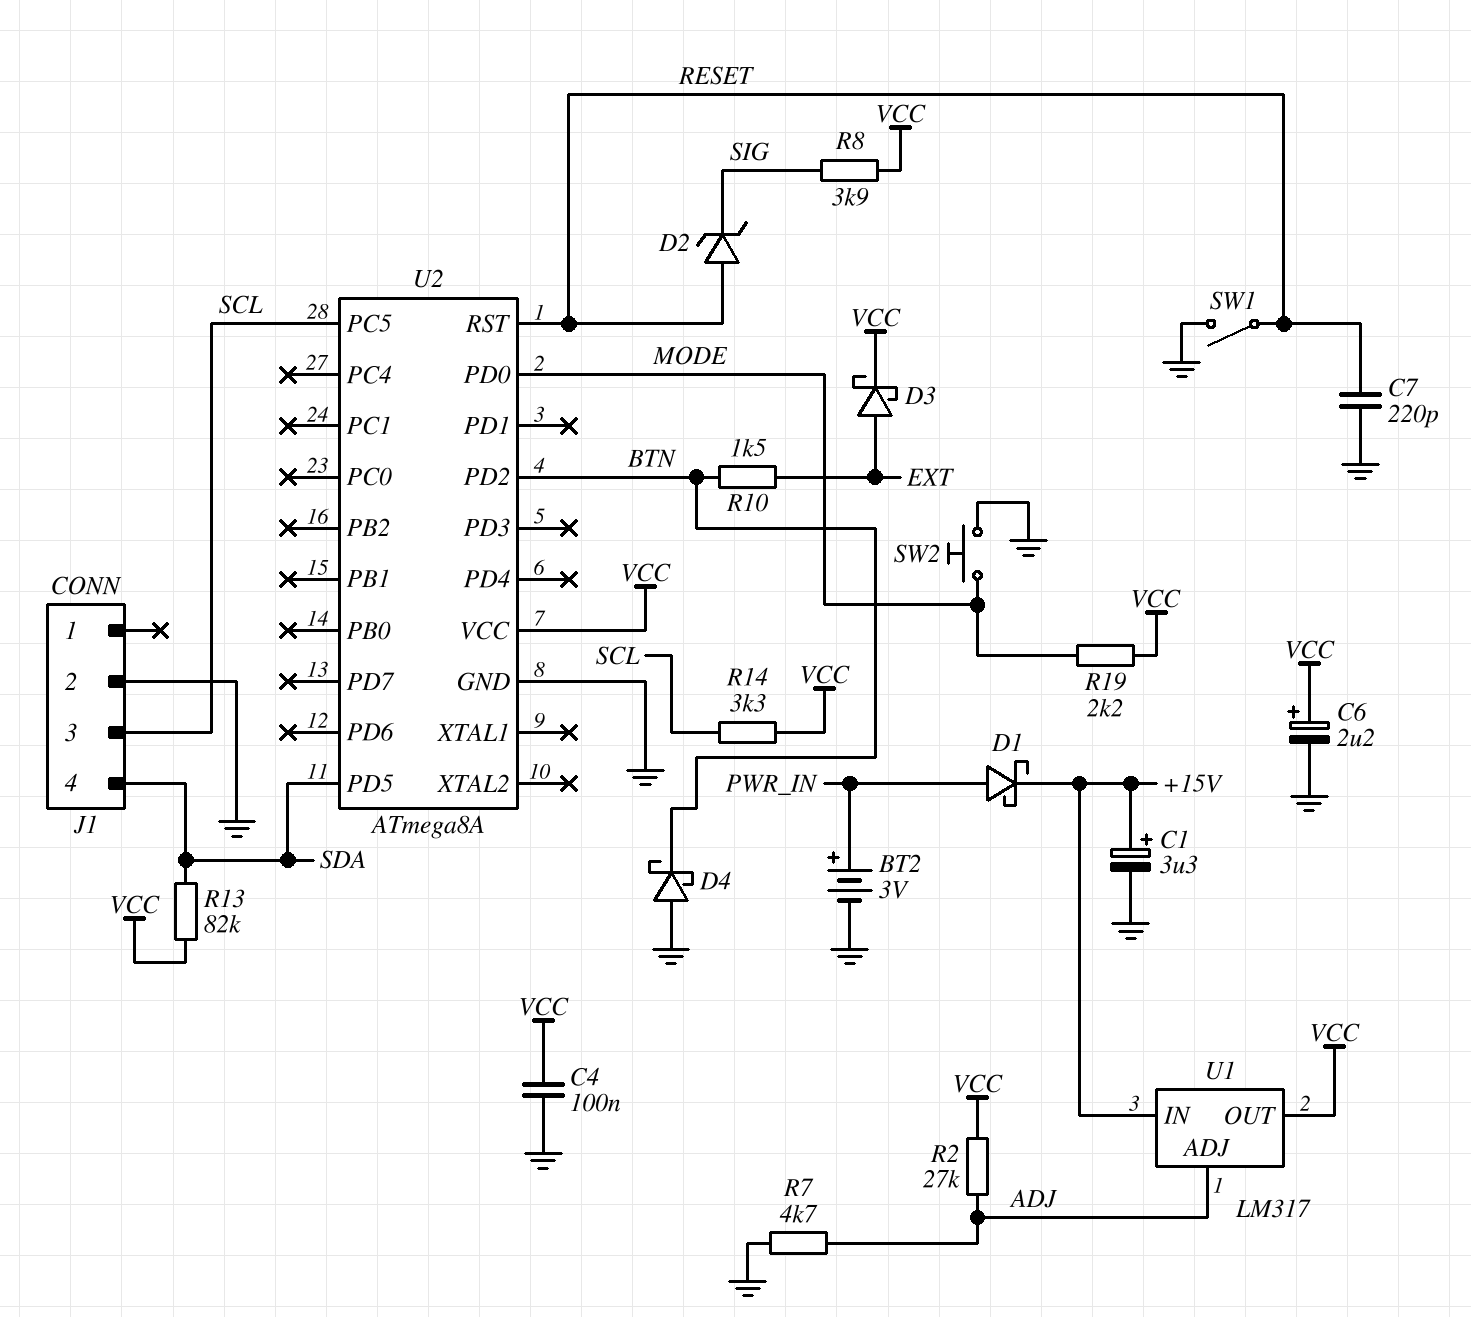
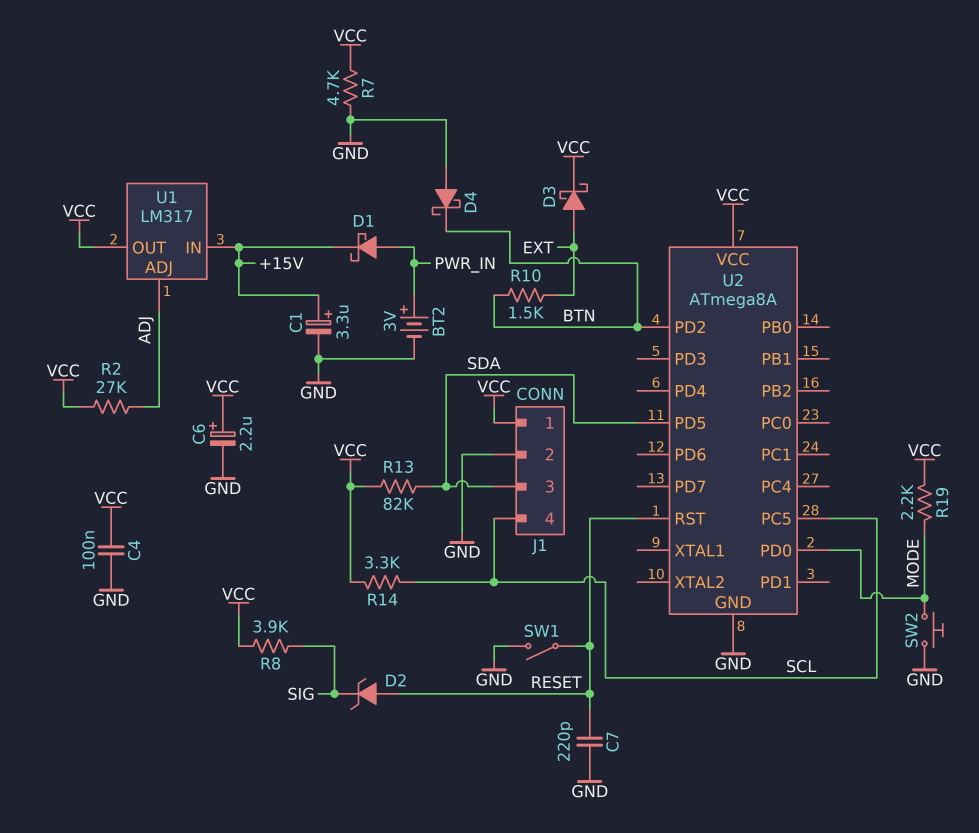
J1 pin 1: none -> VCC
J1 pin 3: SCL -> SDA
J1 pin 4: SDA -> SCL
R7: 4.7k (ADJ, GND) -> 4.7k (GND, VCC)

